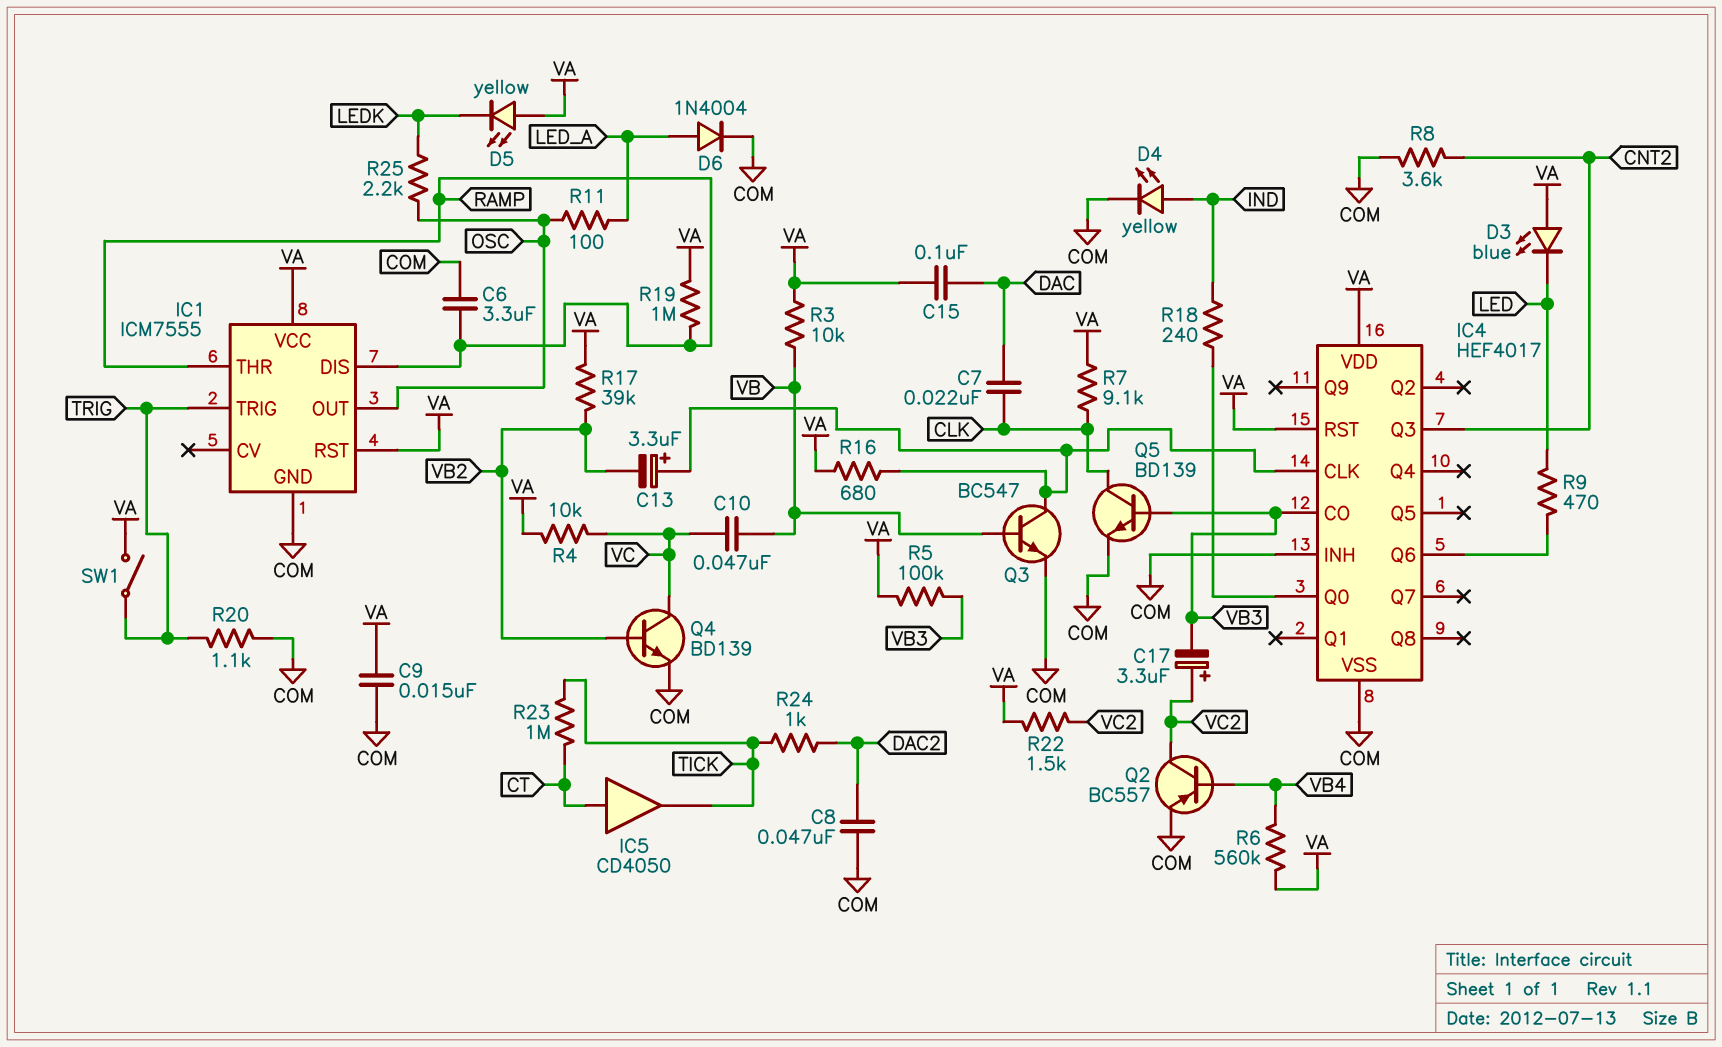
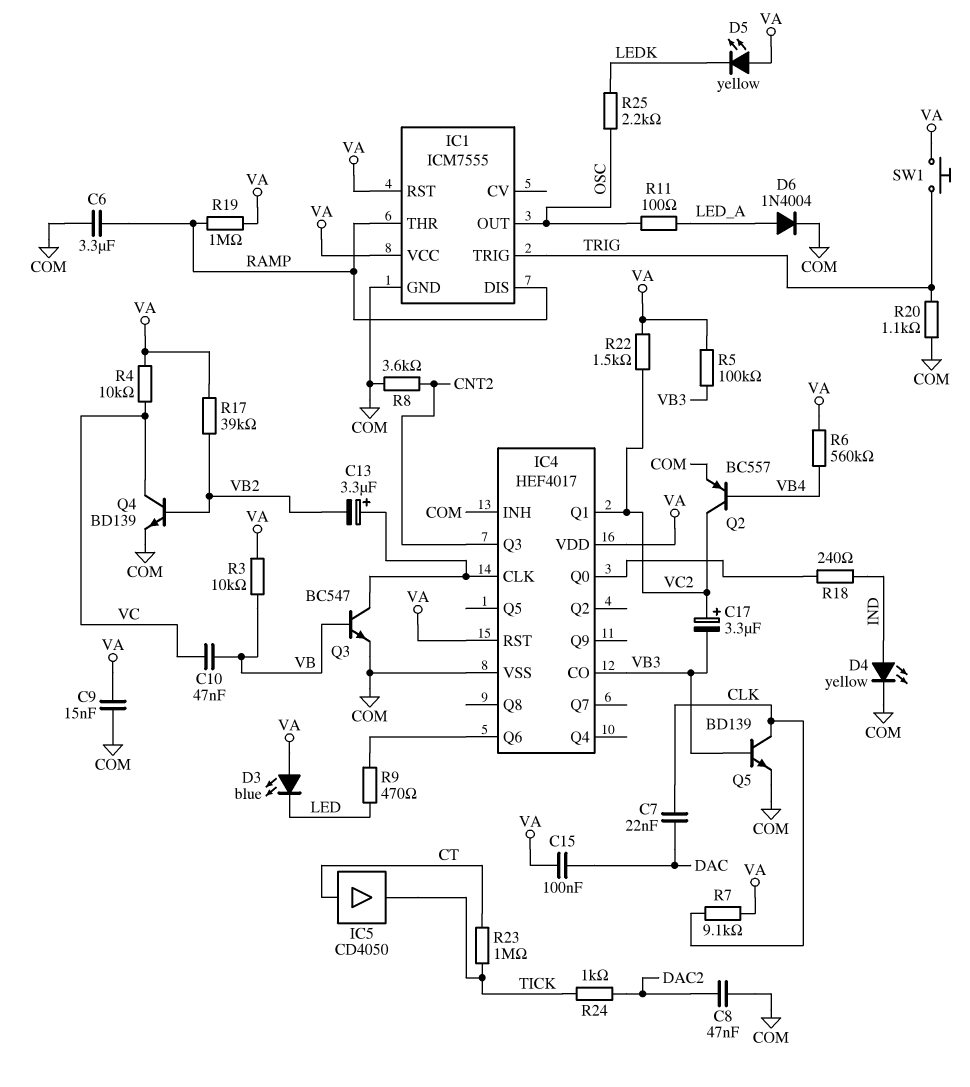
IC4 pin Q1: none -> VC2
R16: 680 (IC4/CLK, VA) -> none
SW1: switch (TRIG, VA) -> button (TRIG, VA)

